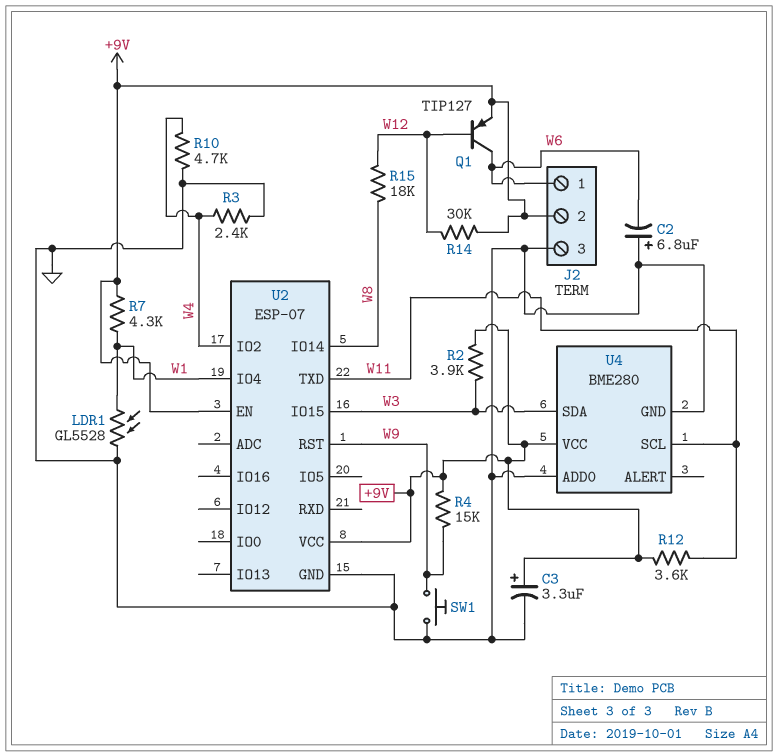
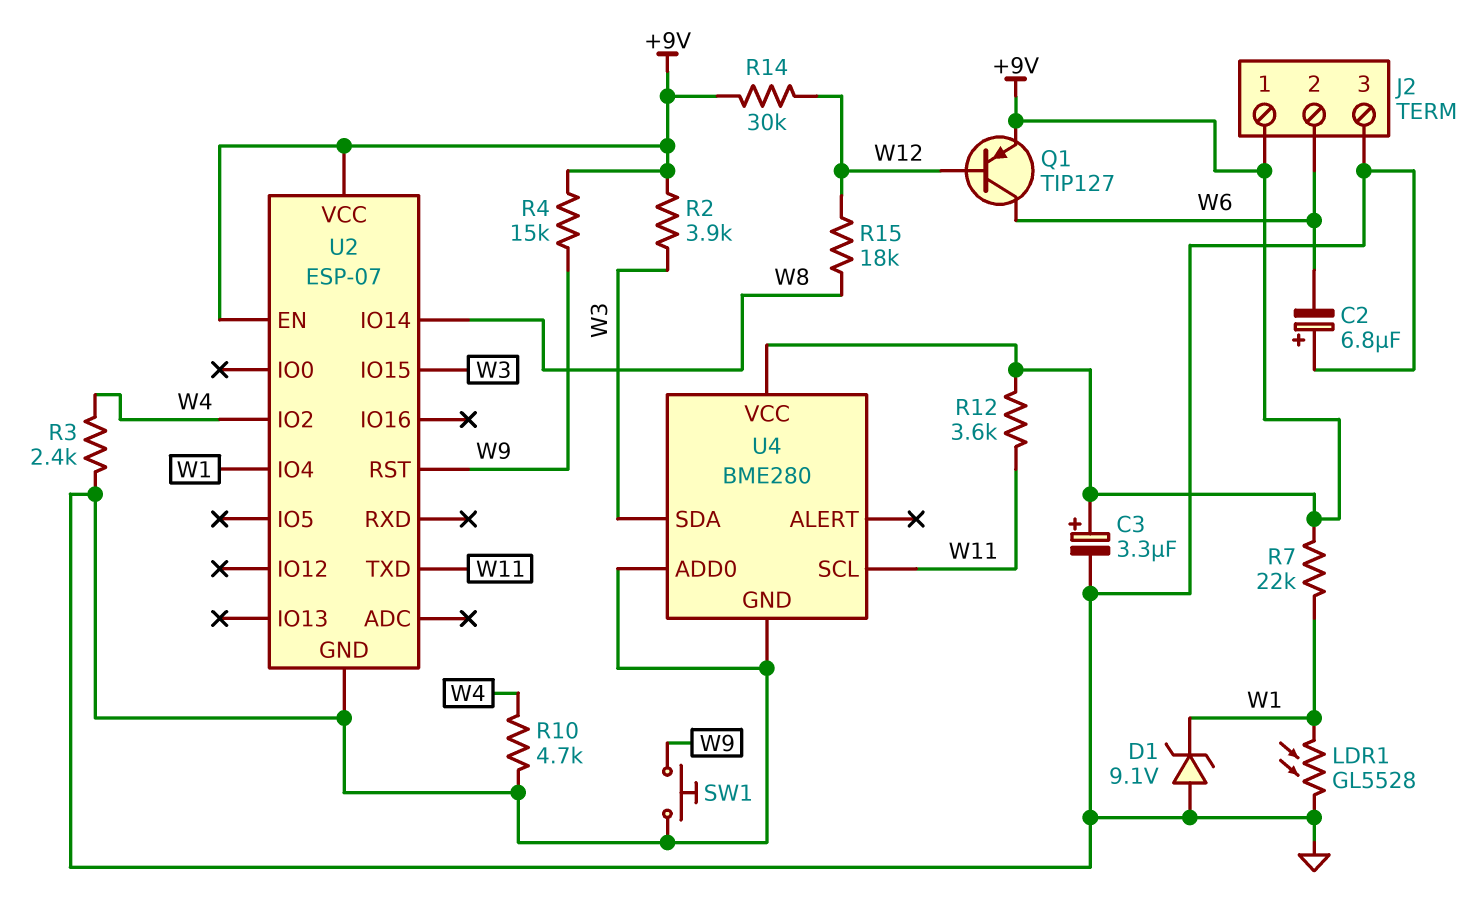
D1: none -> zener 9.1V (A GND, K W1)
J2 pin 1: W6 -> +9V
J2 pin 2: +9V -> W6
R7: 4.3k (+9V, W1) -> 22k (+9V, W1)

